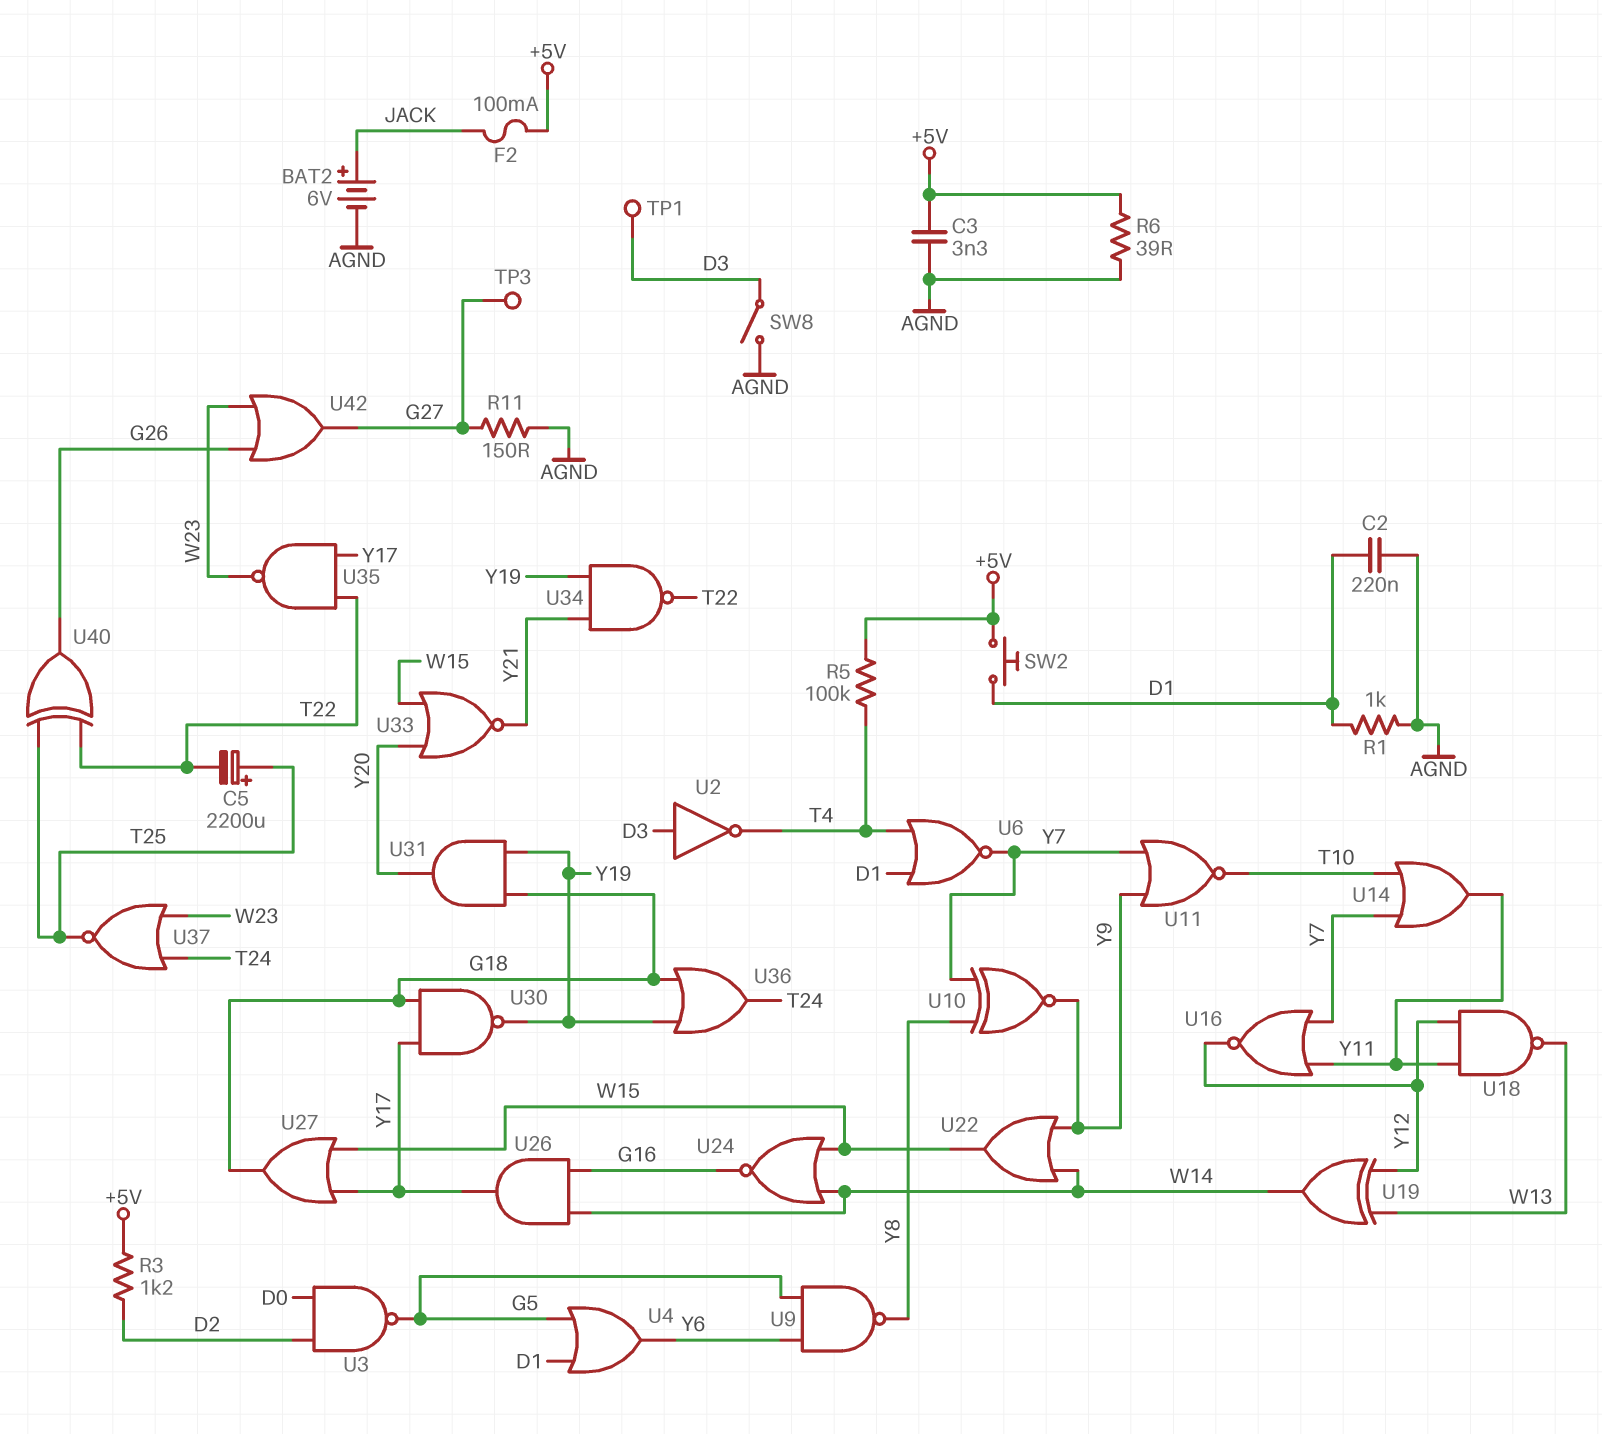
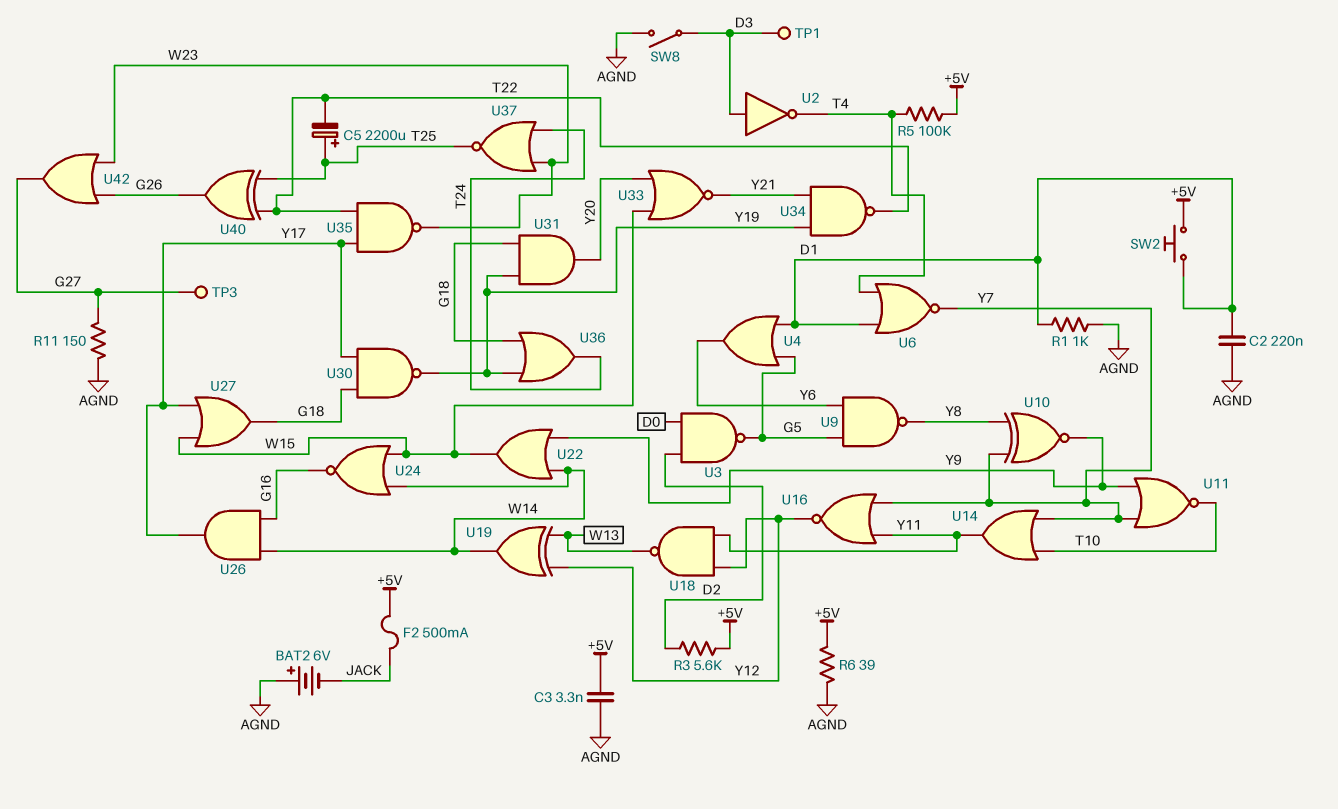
BAT2: 6V (plus JACK, minus AGND) -> 6V (plus AGND, minus JACK)
F2: 100mA (+5V, JACK) -> 500mA (+5V, JACK)
R3: 1.2k (+5V, D2) -> 5.6k (+5V, D2)

